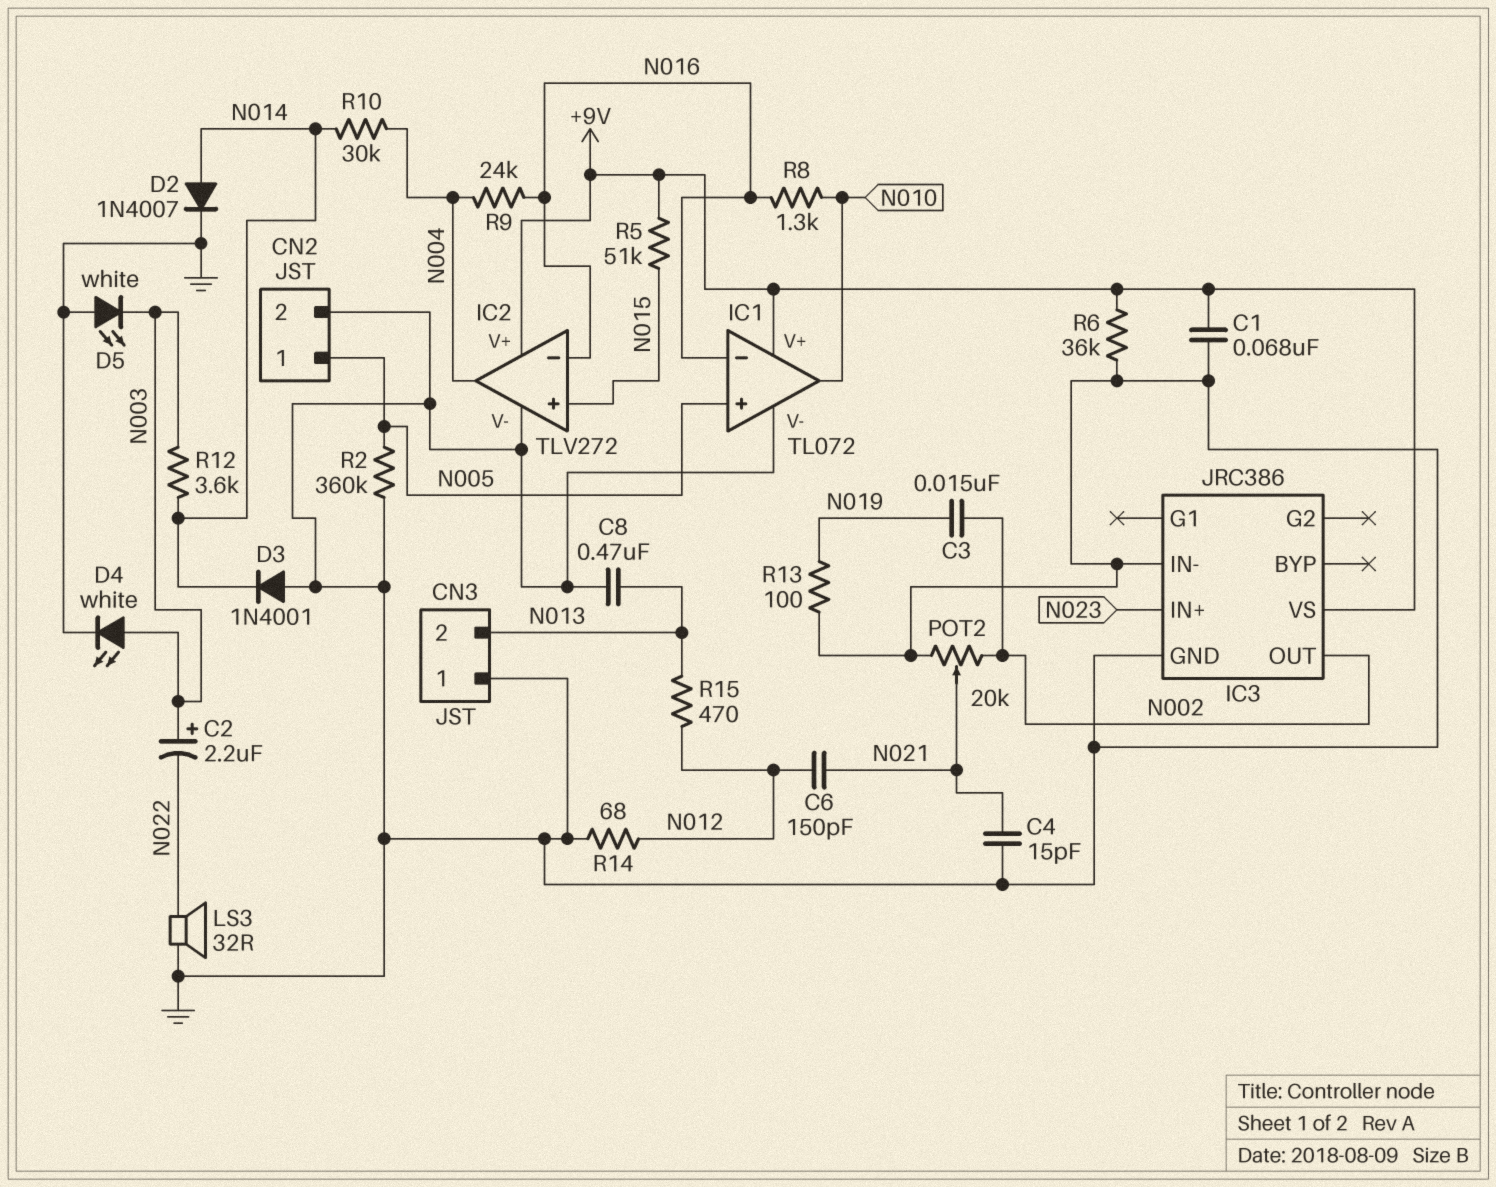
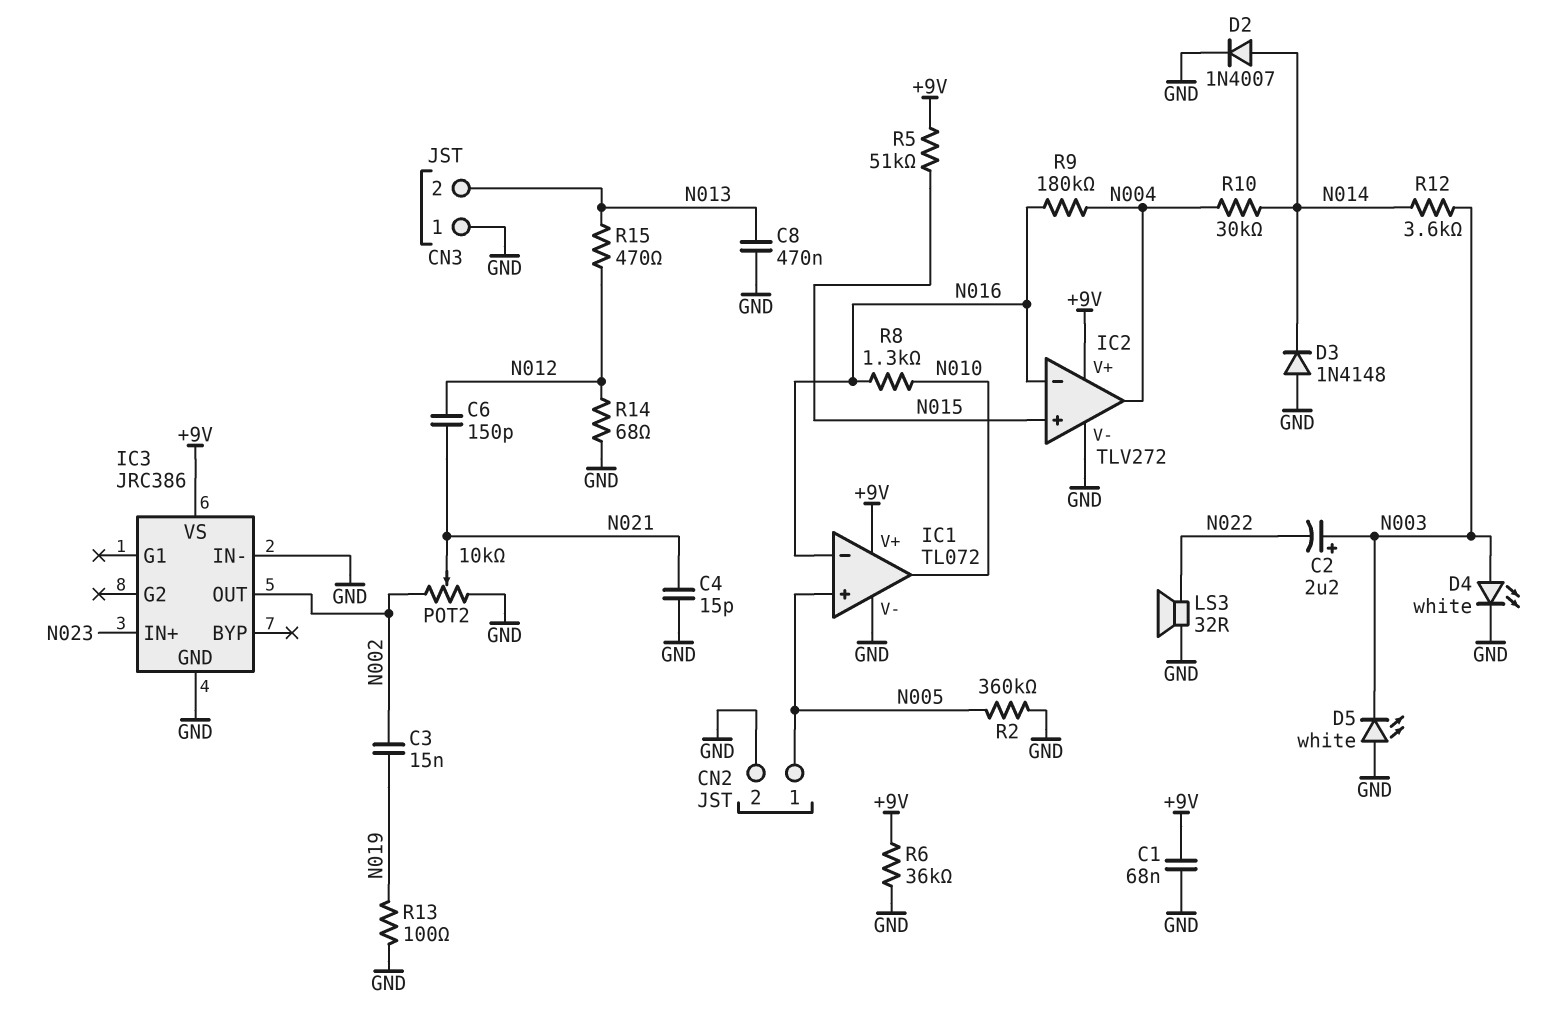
D3: diode 1N4001 (A GND, K N014) -> diode 1N4148 (A GND, K N014)
POT2: 20k (GND, N002, wiper N021) -> 10k (GND, N002, wiper N021)
R9: 24k (N004, N016) -> 180k (N004, N016)

